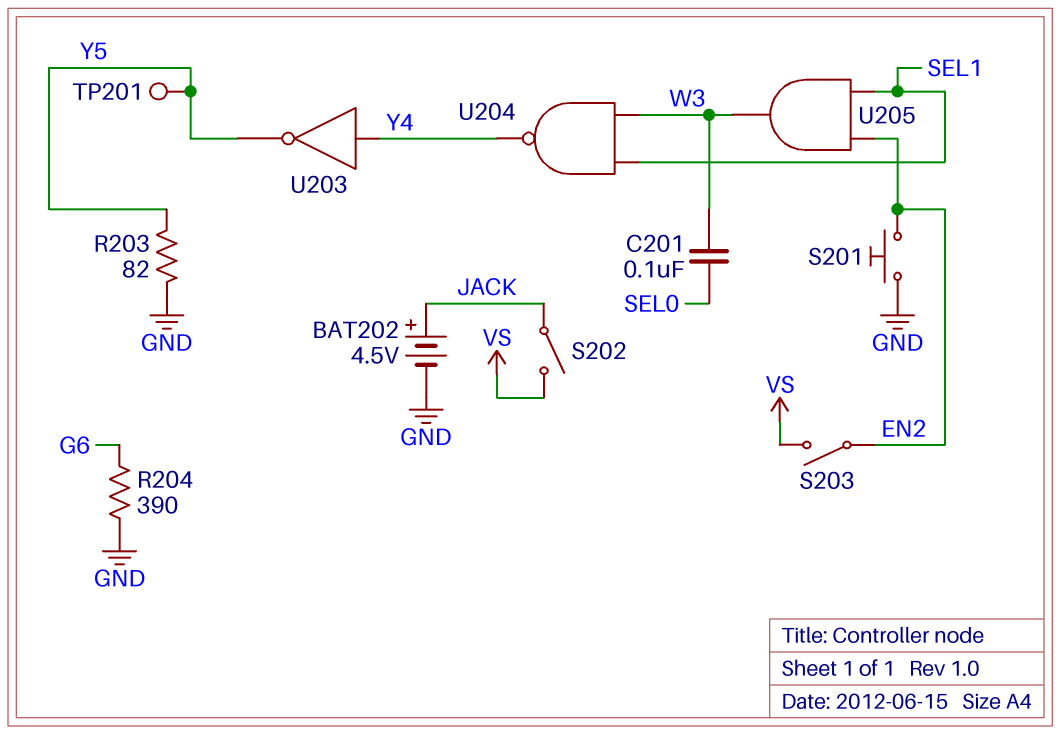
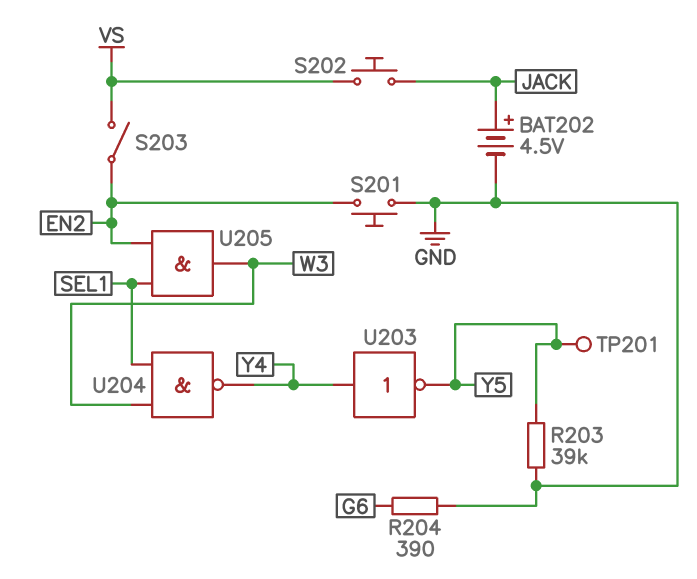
C201: 100nF (SEL0, W3) -> none
R203: 82 (GND, Y5) -> 39k (GND, Y5)
S202: switch (JACK, VS) -> button (JACK, VS)

